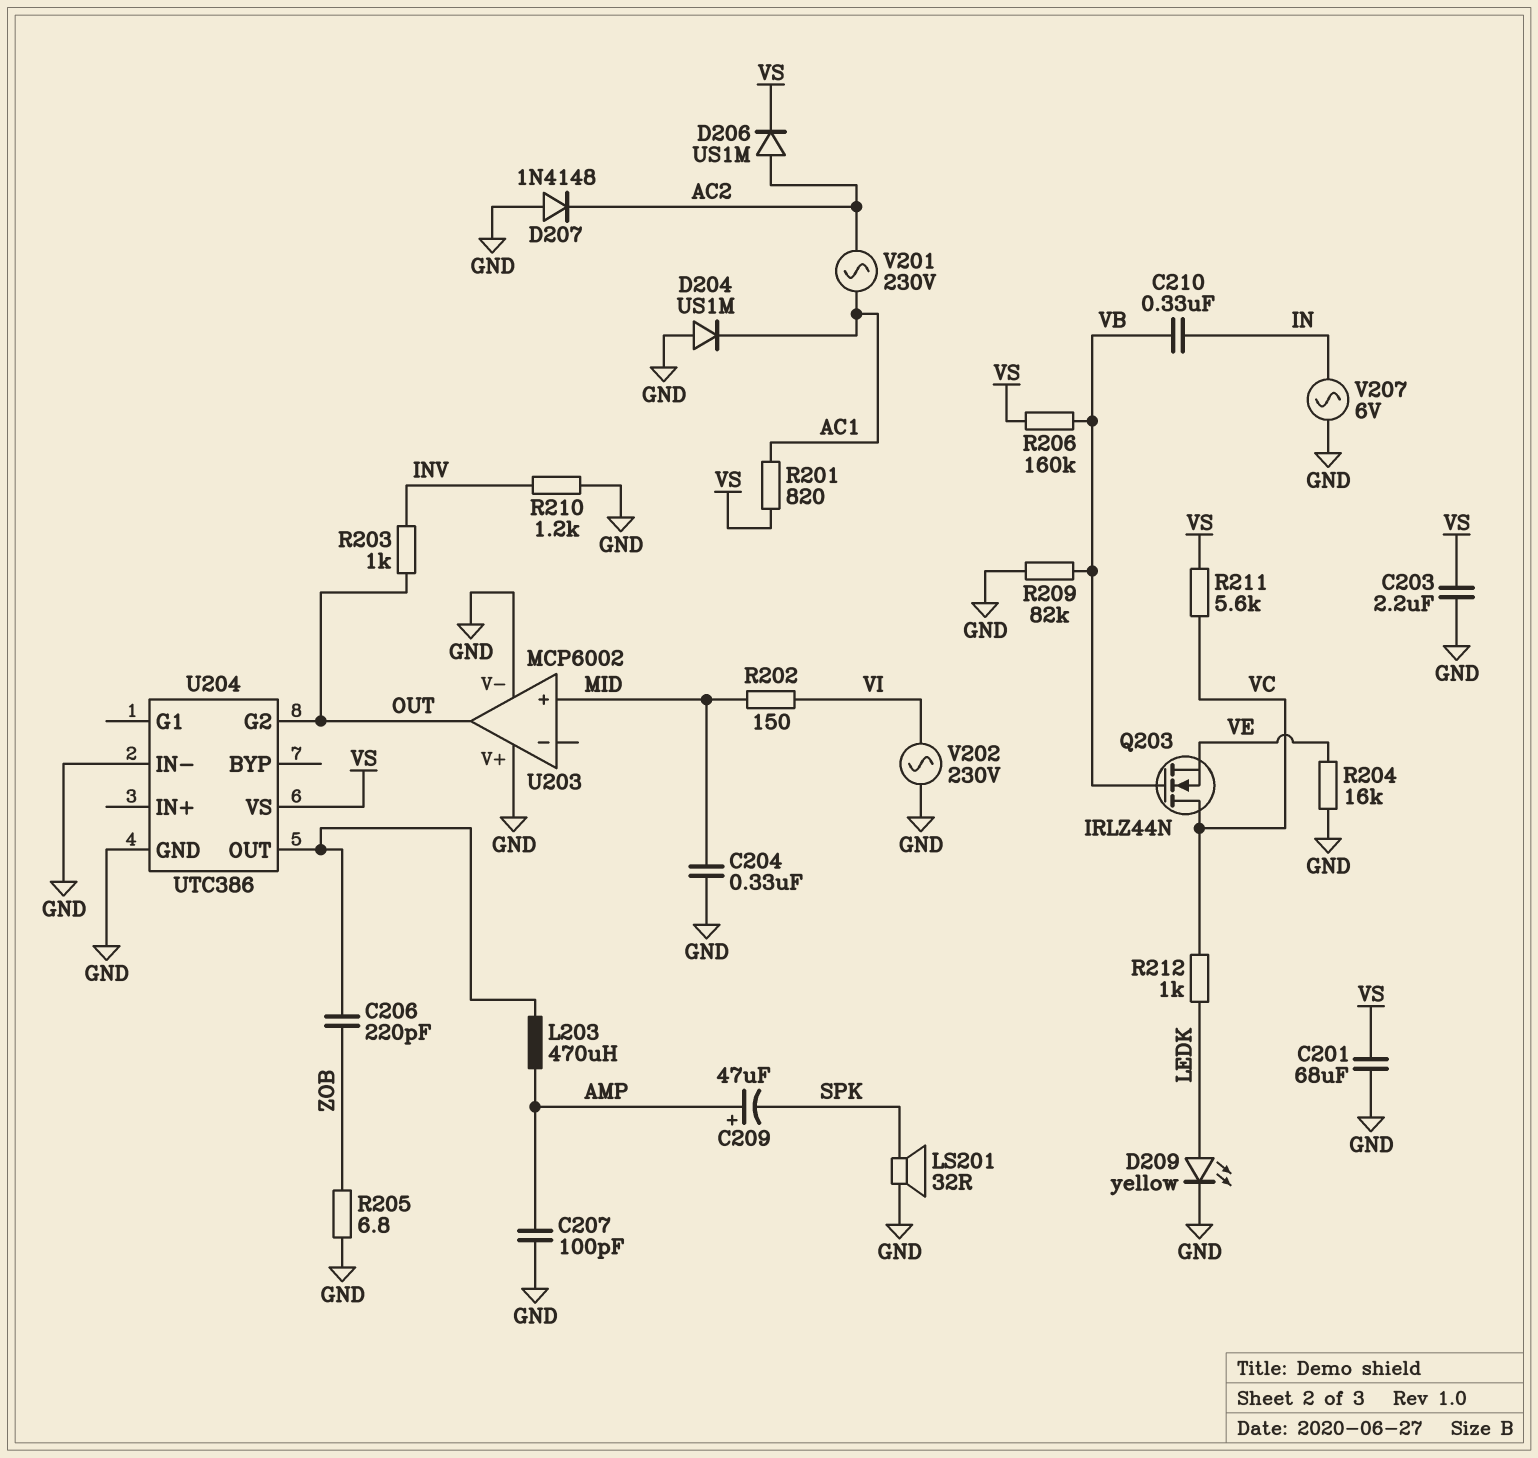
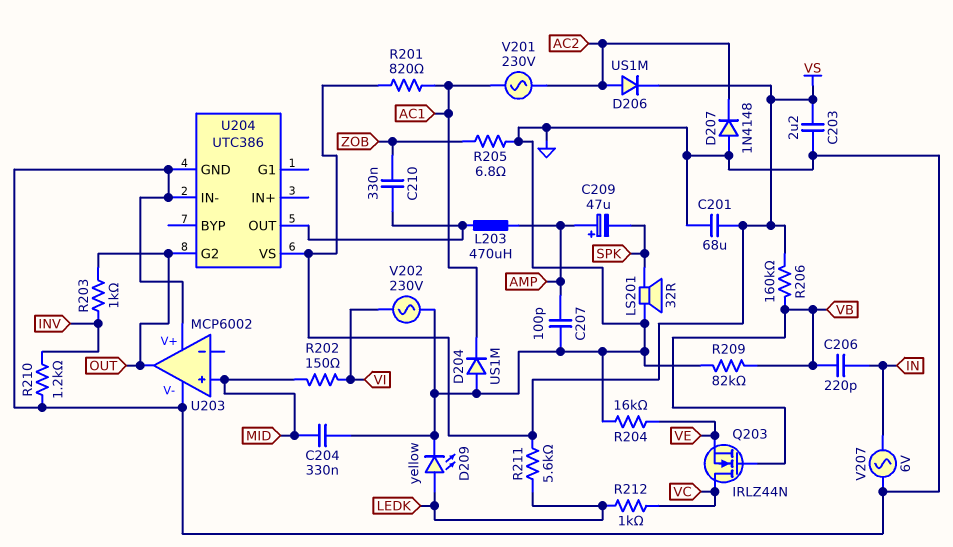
C206: 220pF (U204/OUT, ZOB) -> 220pF (IN, VB)
C210: 330nF (IN, VB) -> 330nF (U204/OUT, ZOB)
R211: 5.6k (VC, VS) -> 5.6k (LEDK, VS)

